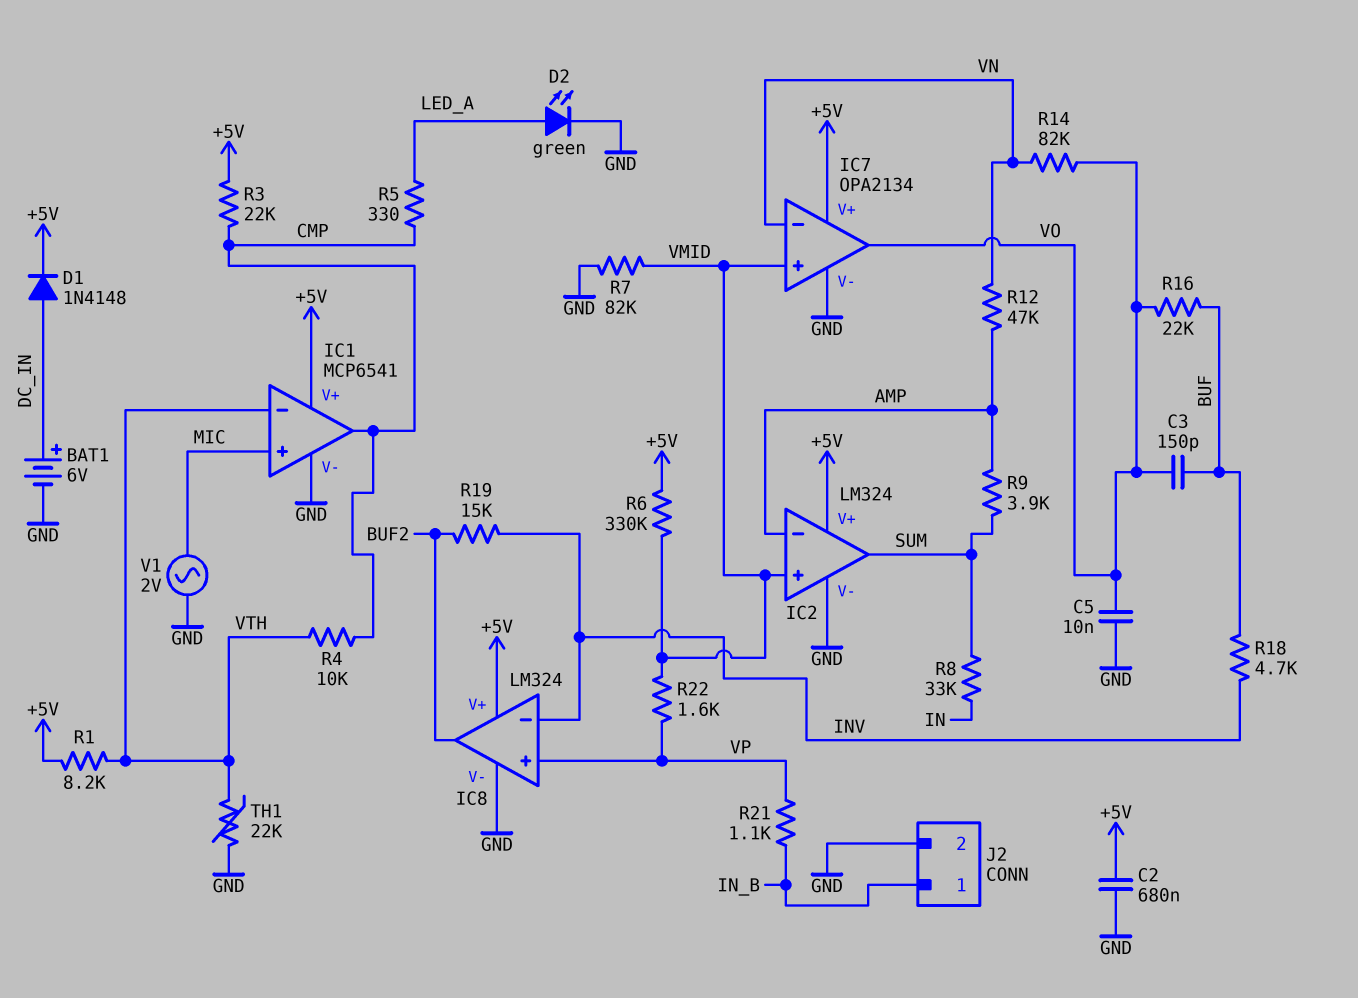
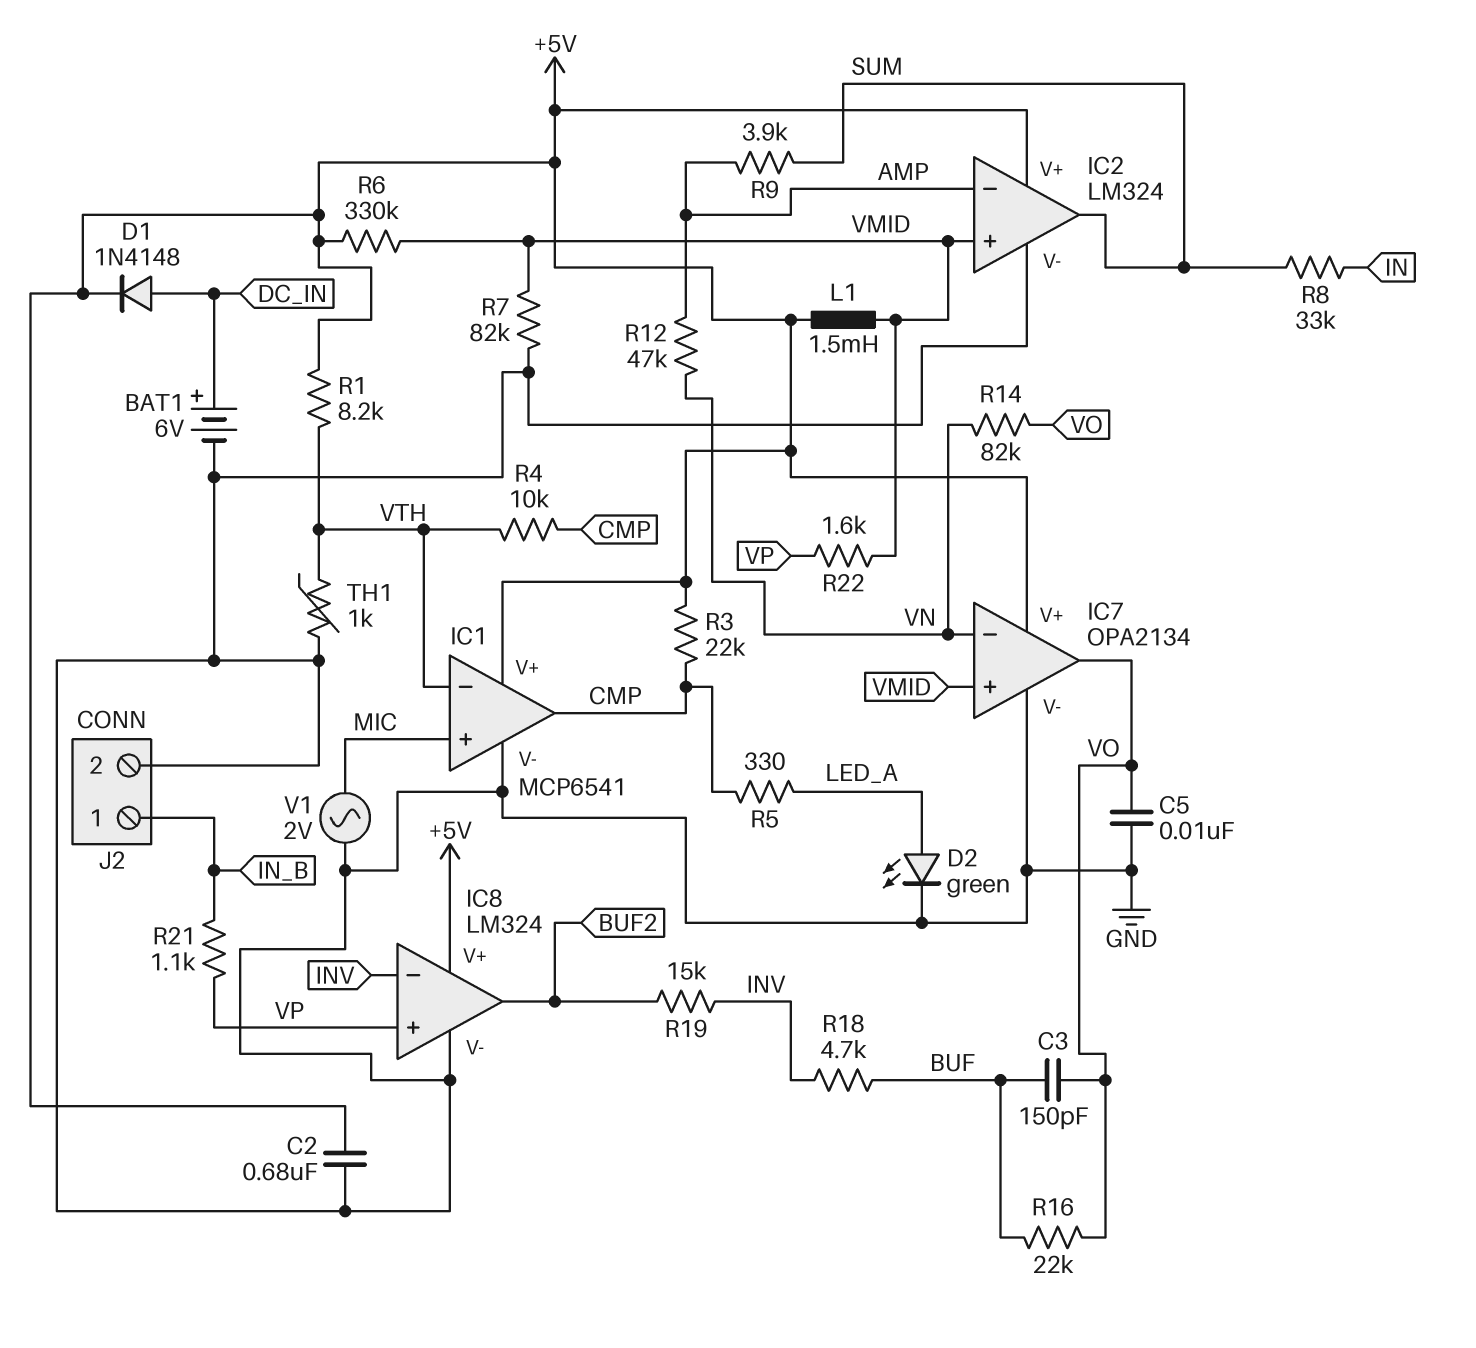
L1: none -> 1.5mH (+5V, VMID)
TH1: 22k (GND, VTH) -> 1k (GND, VTH)

